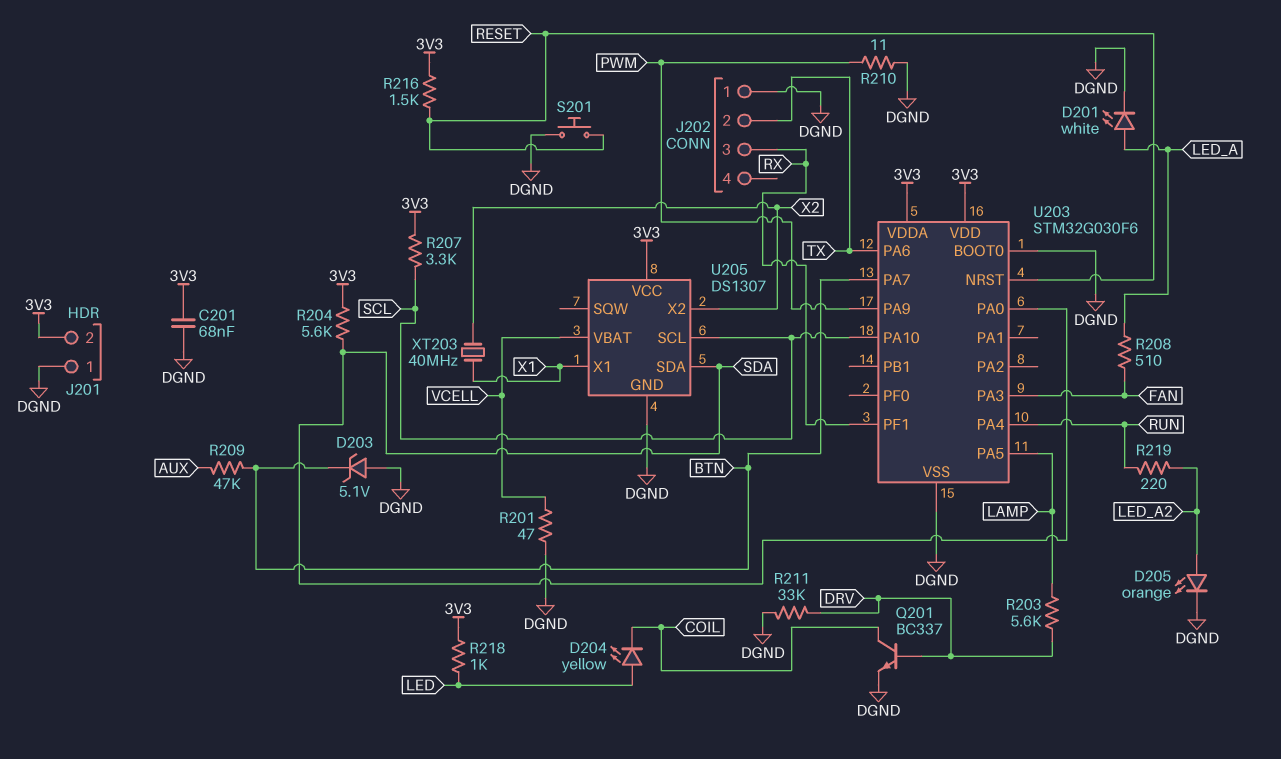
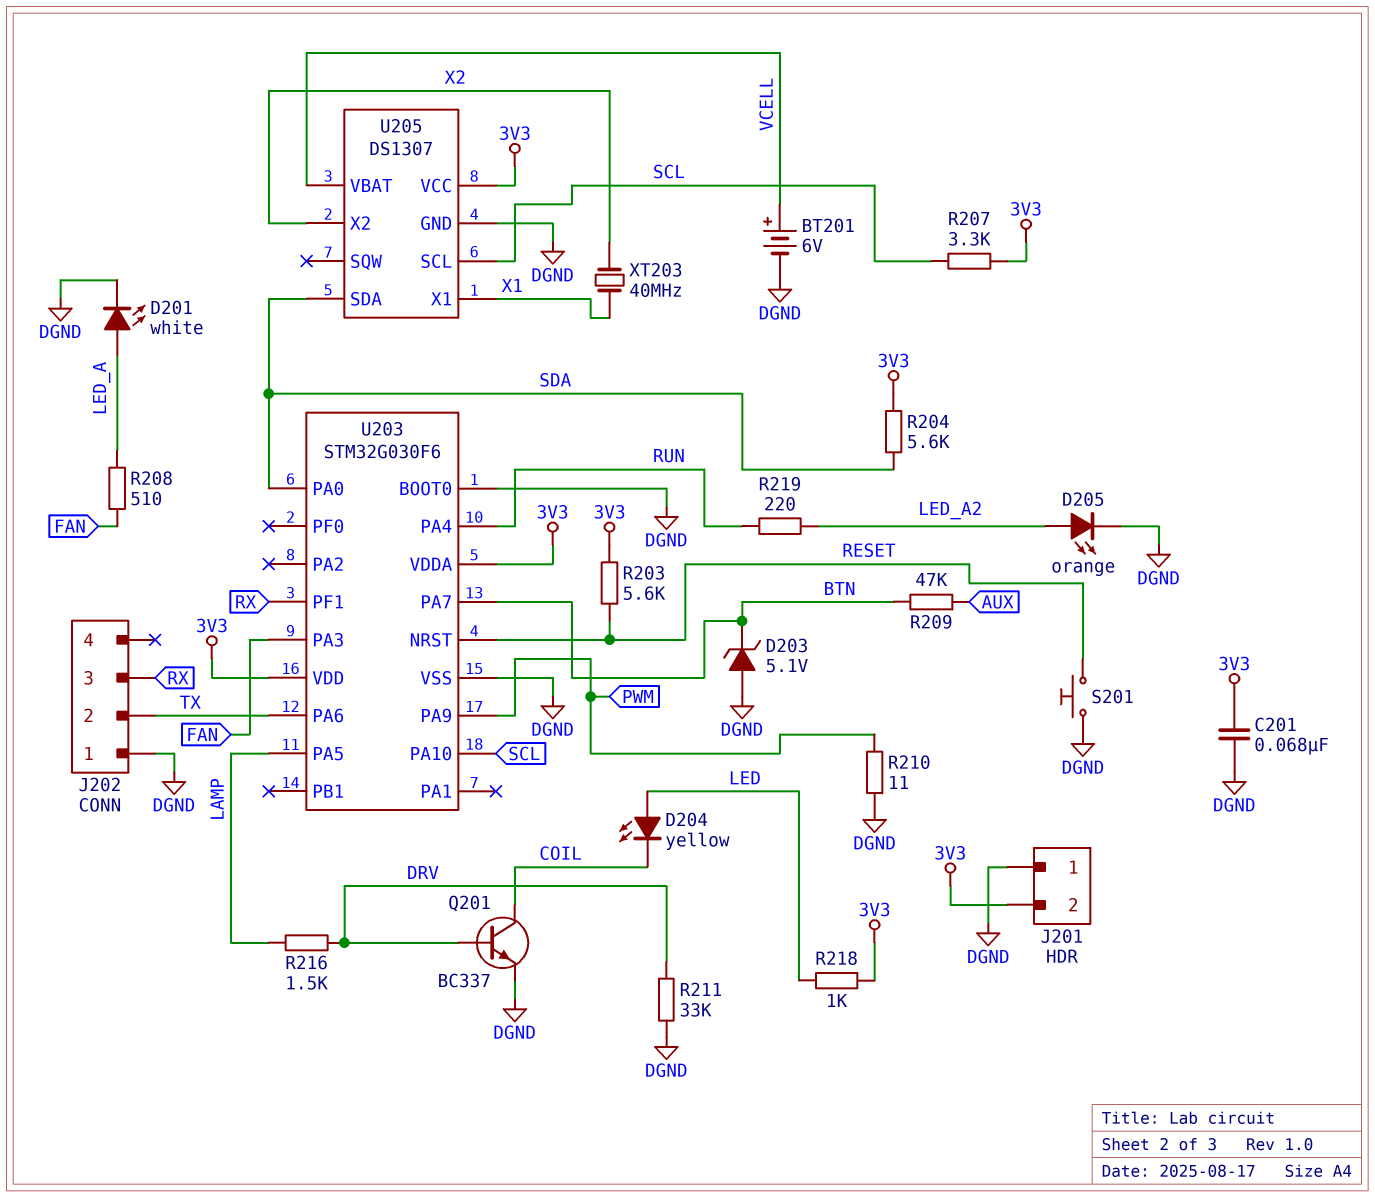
BT201: none -> 6V (plus VCELL, minus DGND)
R201: 47 (DGND, VCELL) -> none
R203: 5.6k (DRV, LAMP) -> 5.6k (3V3, RESET)
R216: 1.5k (3V3, RESET) -> 1.5k (DRV, LAMP)

